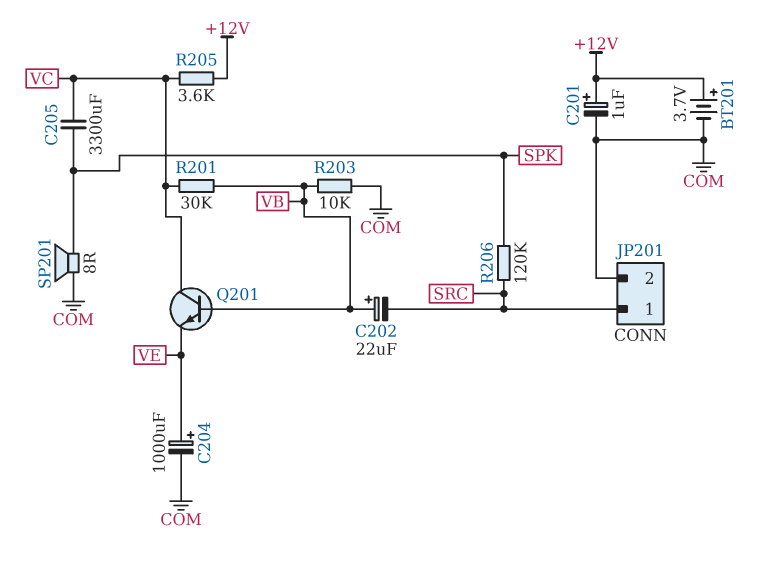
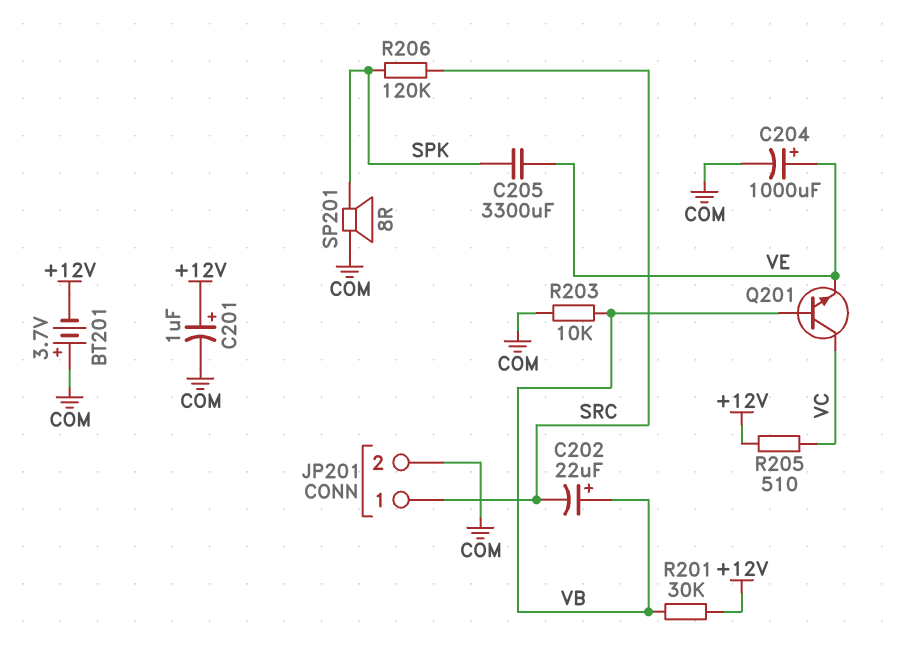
BT201: 3.7V (plus +12V, minus COM) -> 3.7V (plus COM, minus +12V)
C205: 3300uF (SPK, VC) -> 3300uF (SPK, VE)
R201: 30k (VB, VC) -> 30k (+12V, VB)
R205: 3.6k (+12V, VC) -> 510 (+12V, VC)

